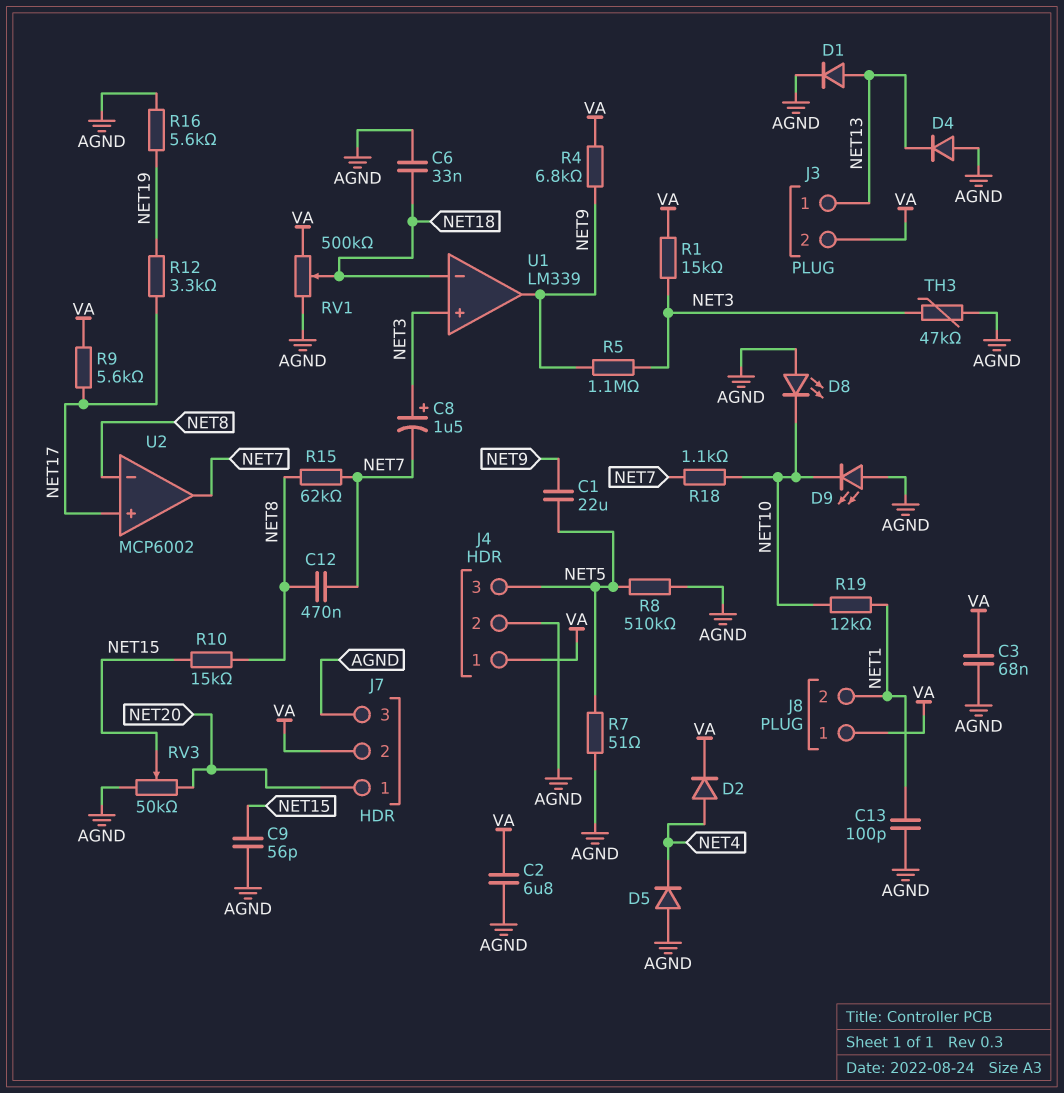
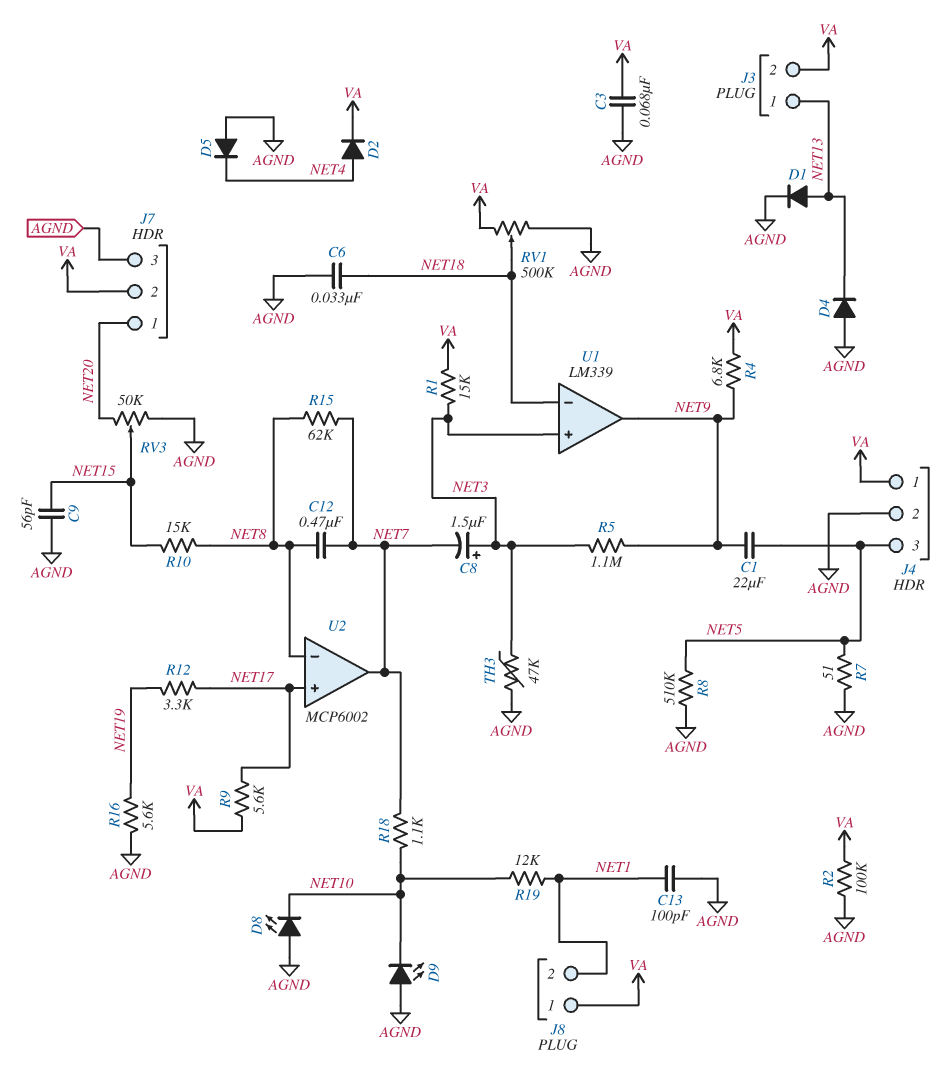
C2: 6.8uF (AGND, VA) -> none
R2: none -> 100k (AGND, VA)

